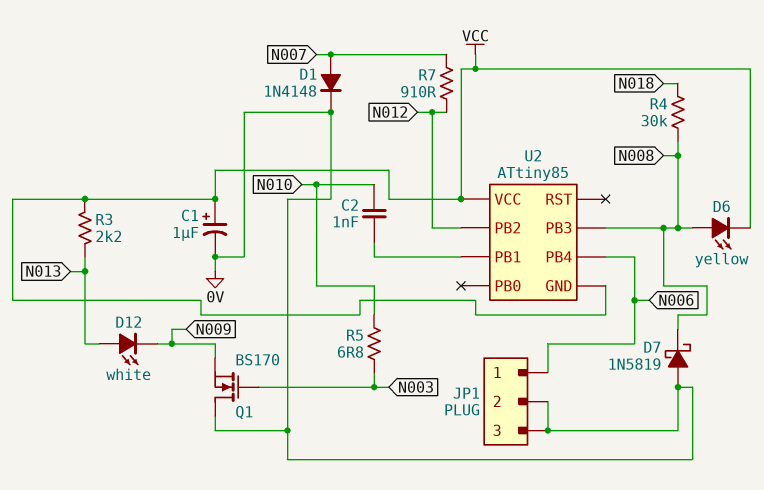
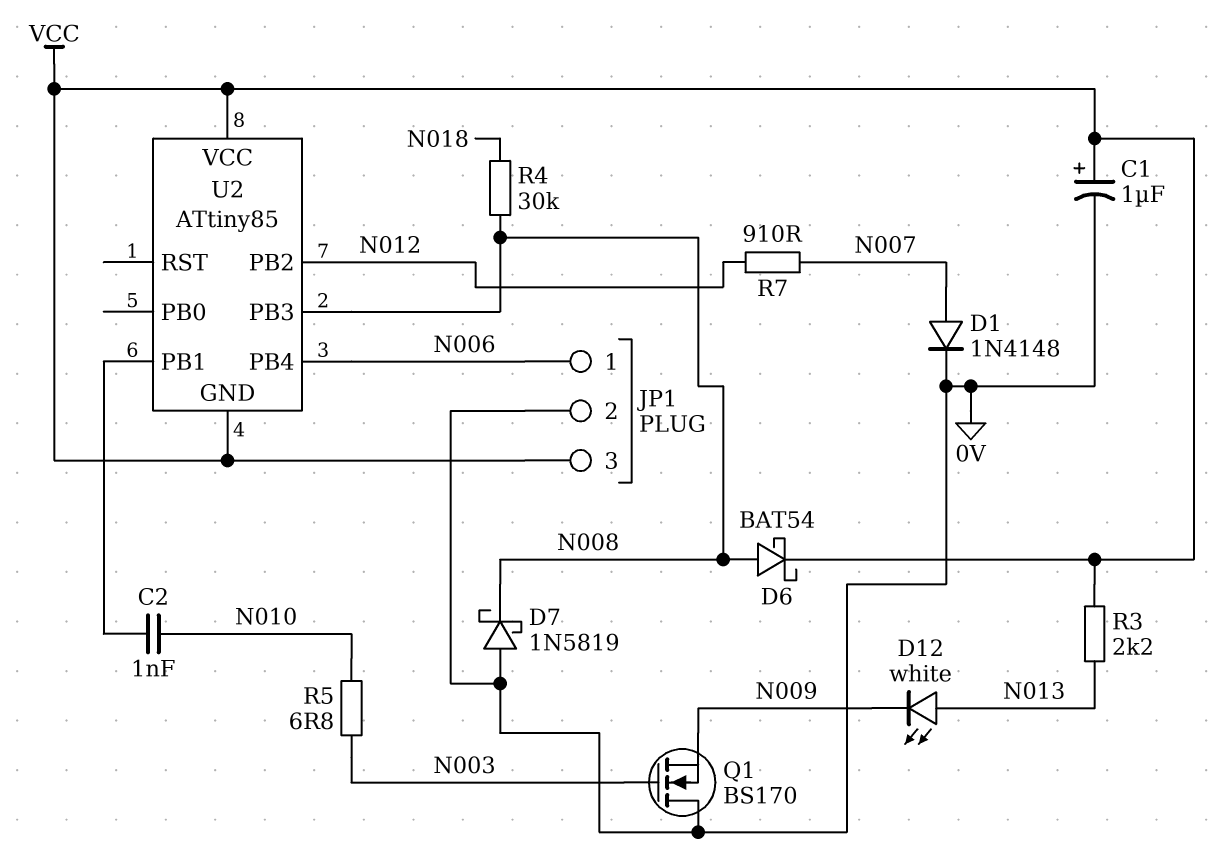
D6: LED yellow (A N008, K VCC) -> schottky BAT54 (A N008, K VCC)
JP1 pin 3: 0V -> VCC

